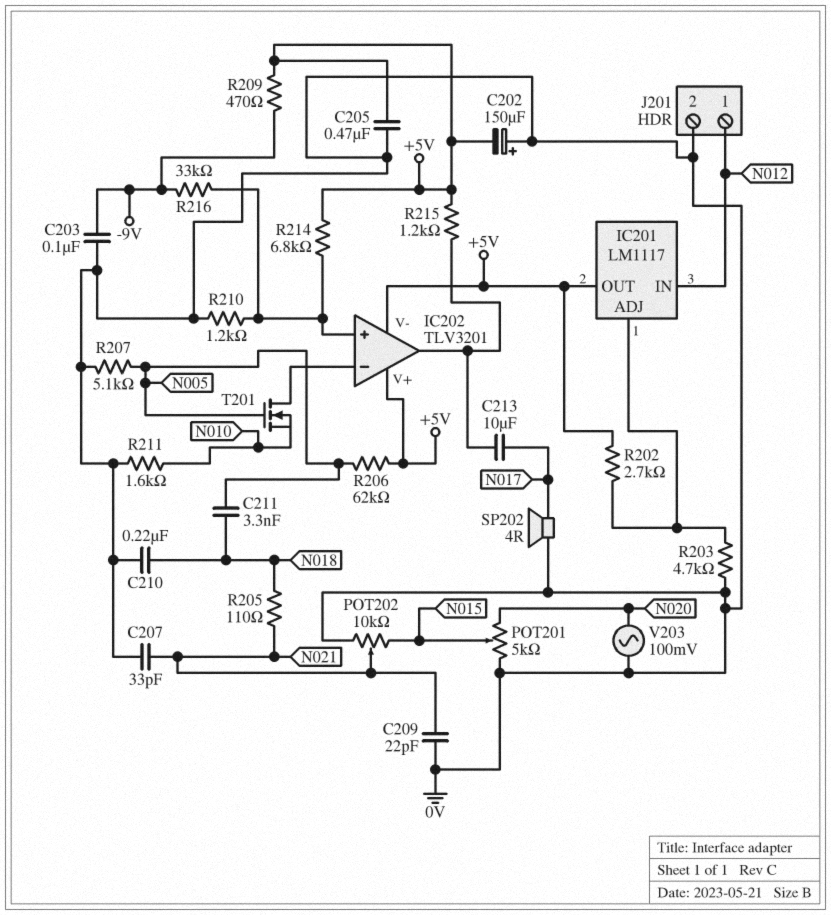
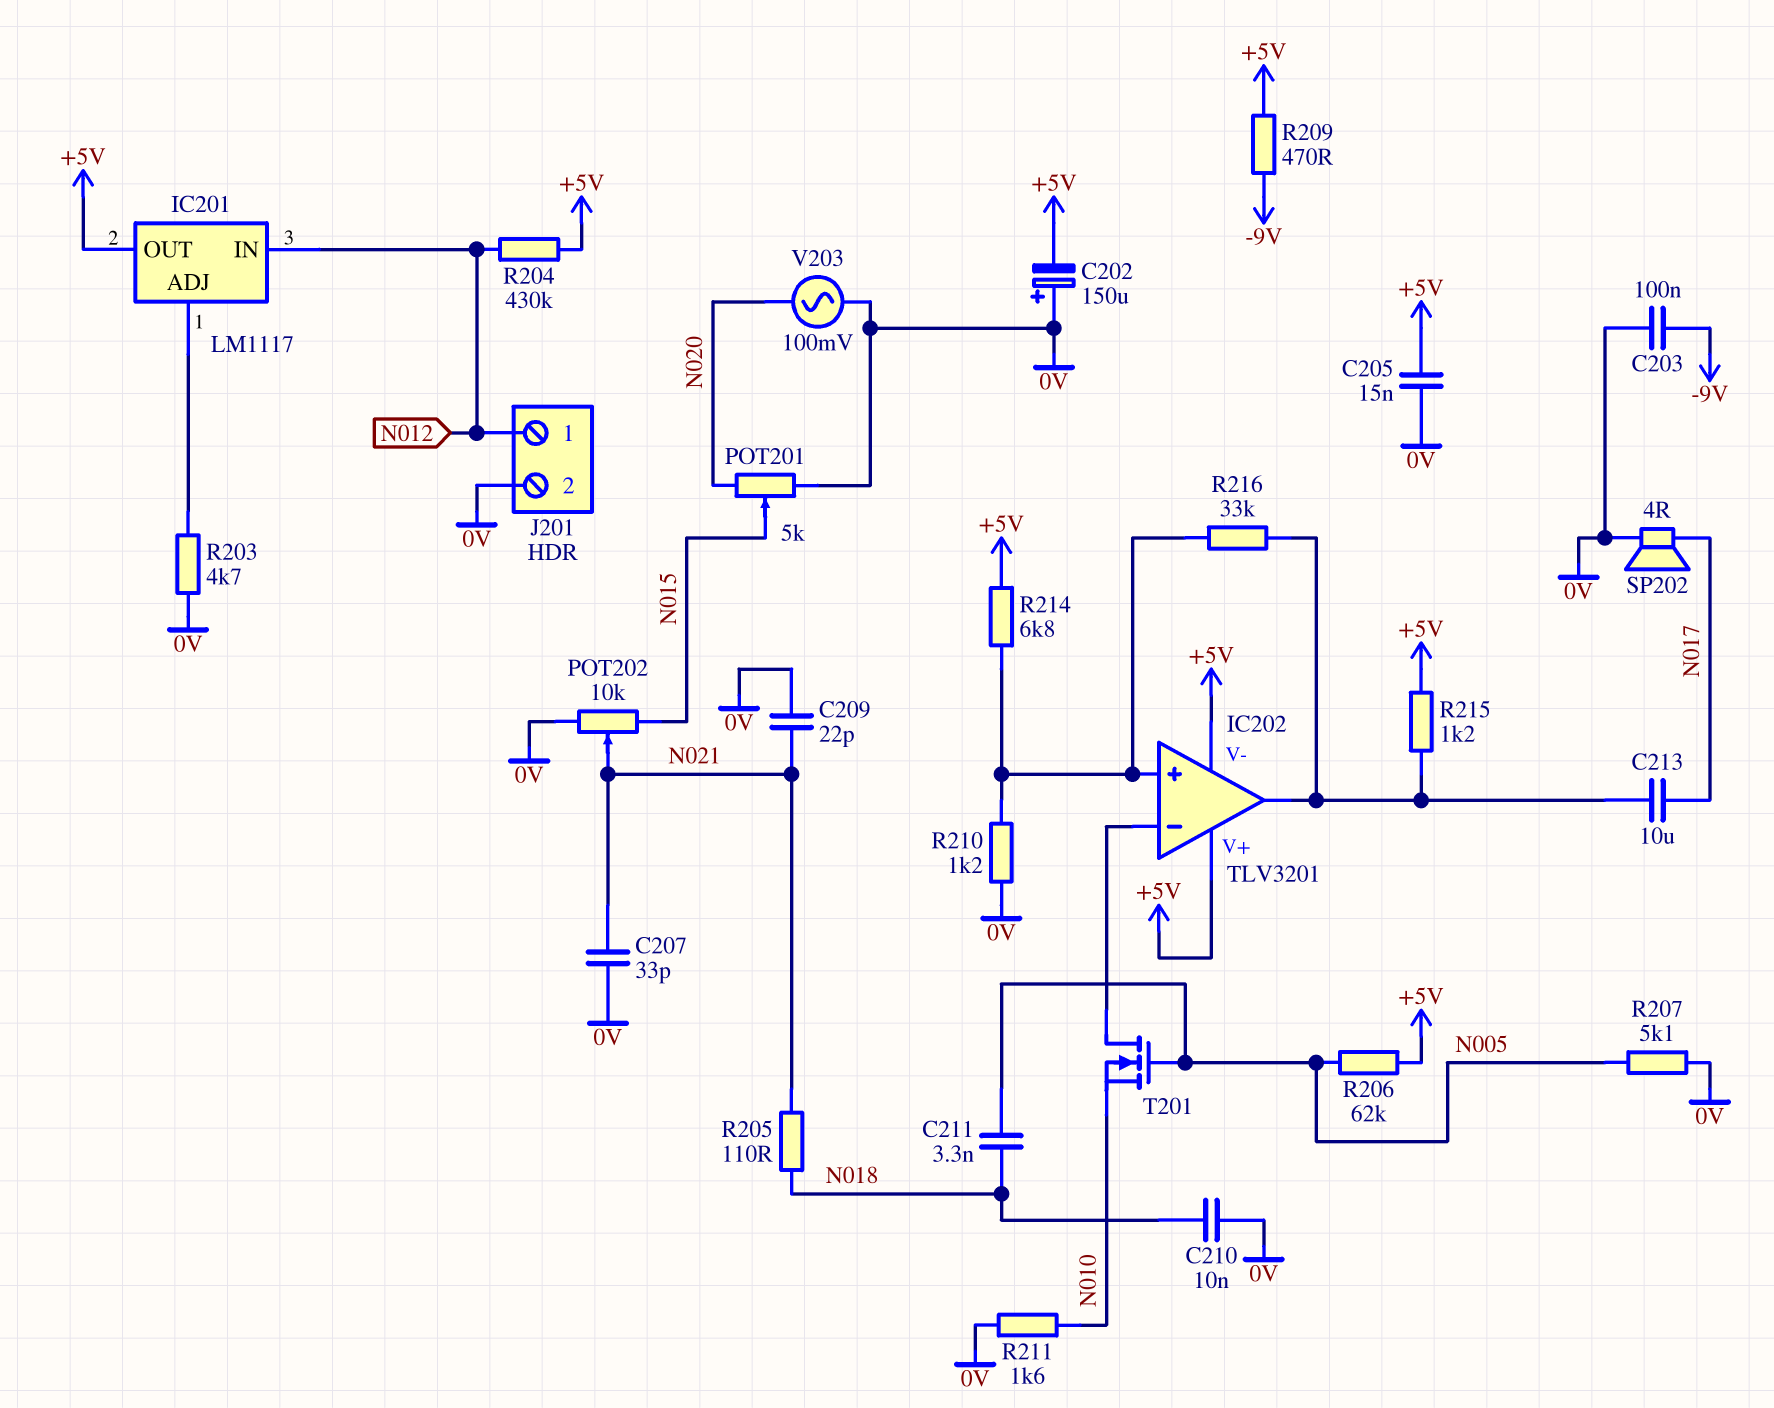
C205: 470nF (+5V, 0V) -> 15nF (+5V, 0V)
C210: 220nF (0V, N018) -> 10nF (0V, N018)
R202: 2.7k (+5V, IC201/ADJ) -> none
R204: none -> 430k (+5V, N012)
R216: 33k (-9V, IC202/in+) -> 33k (IC202/in+, IC202/out)

